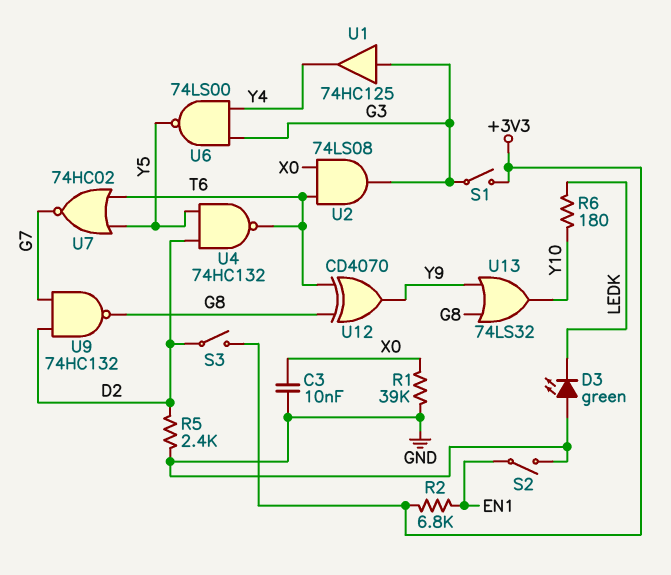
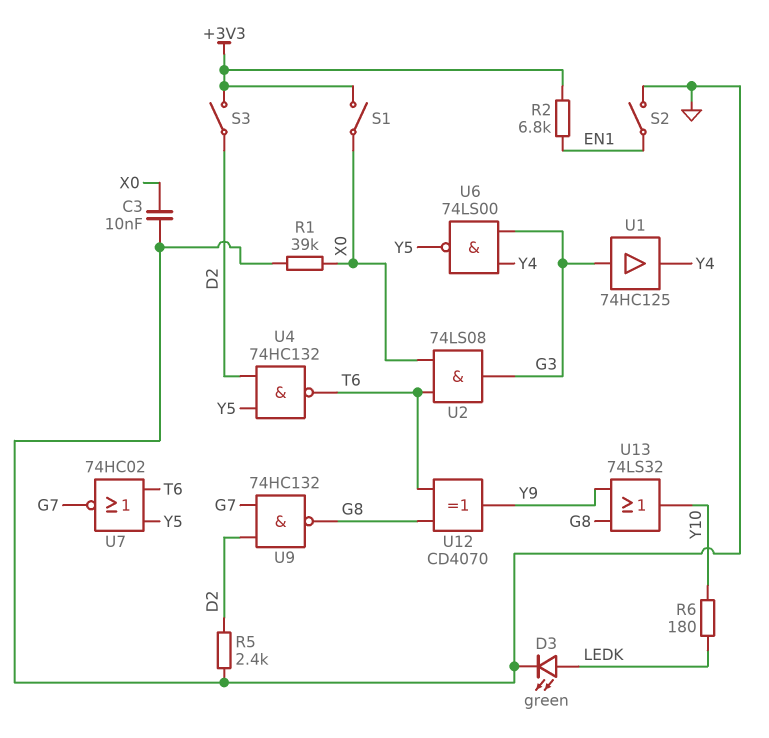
D3: LED green (A GND, K LEDK) -> LED green (A LEDK, K GND)
S1: switch (+3V3, G3) -> switch (+3V3, X0)

